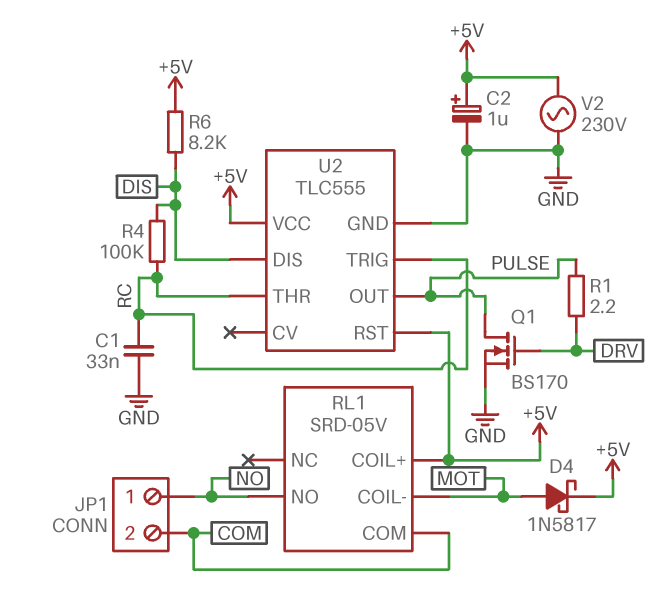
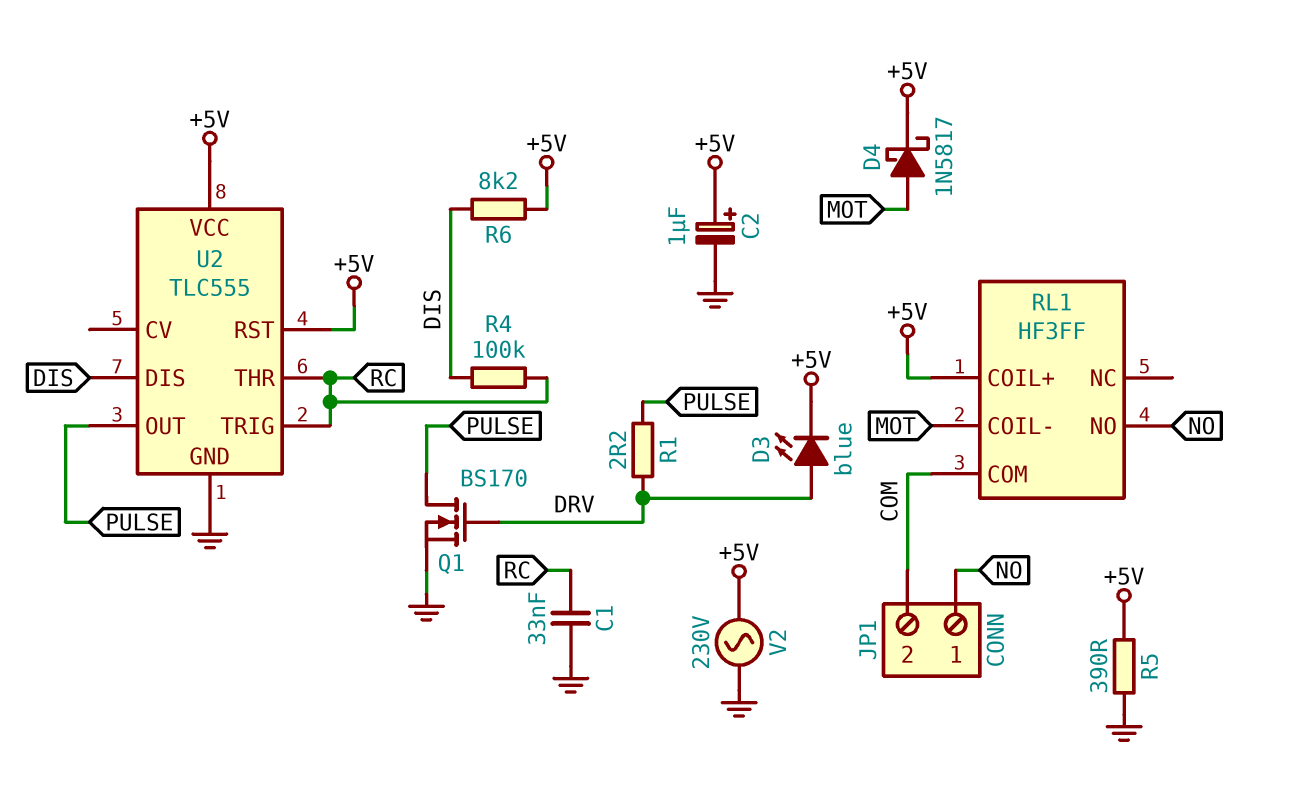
D3: none -> LED blue (A DRV, K +5V)
R5: none -> 390 (+5V, GND)
RL1: SRD-05V -> HF3FF

